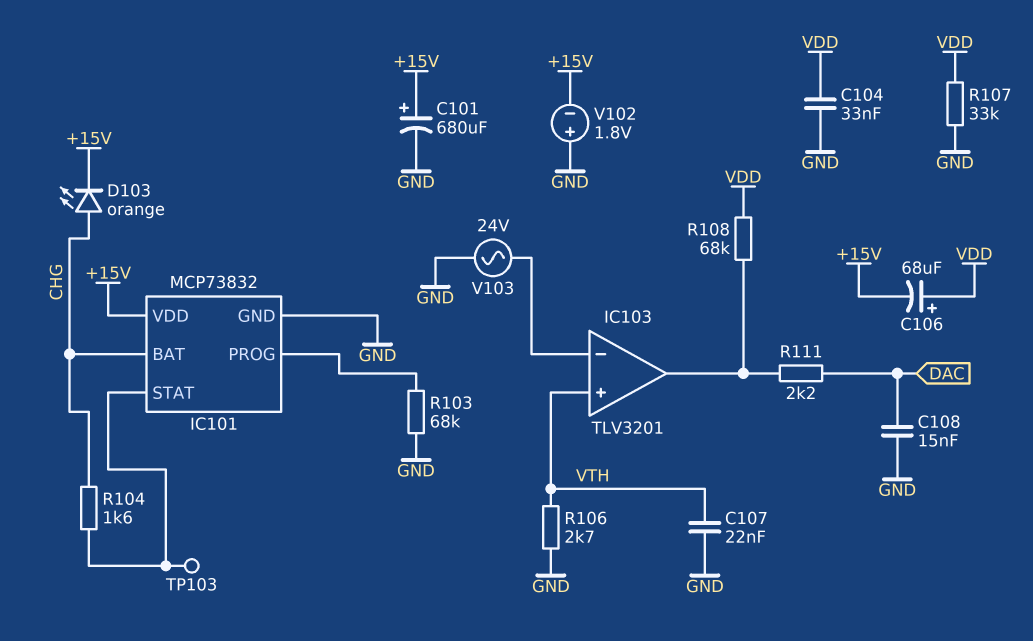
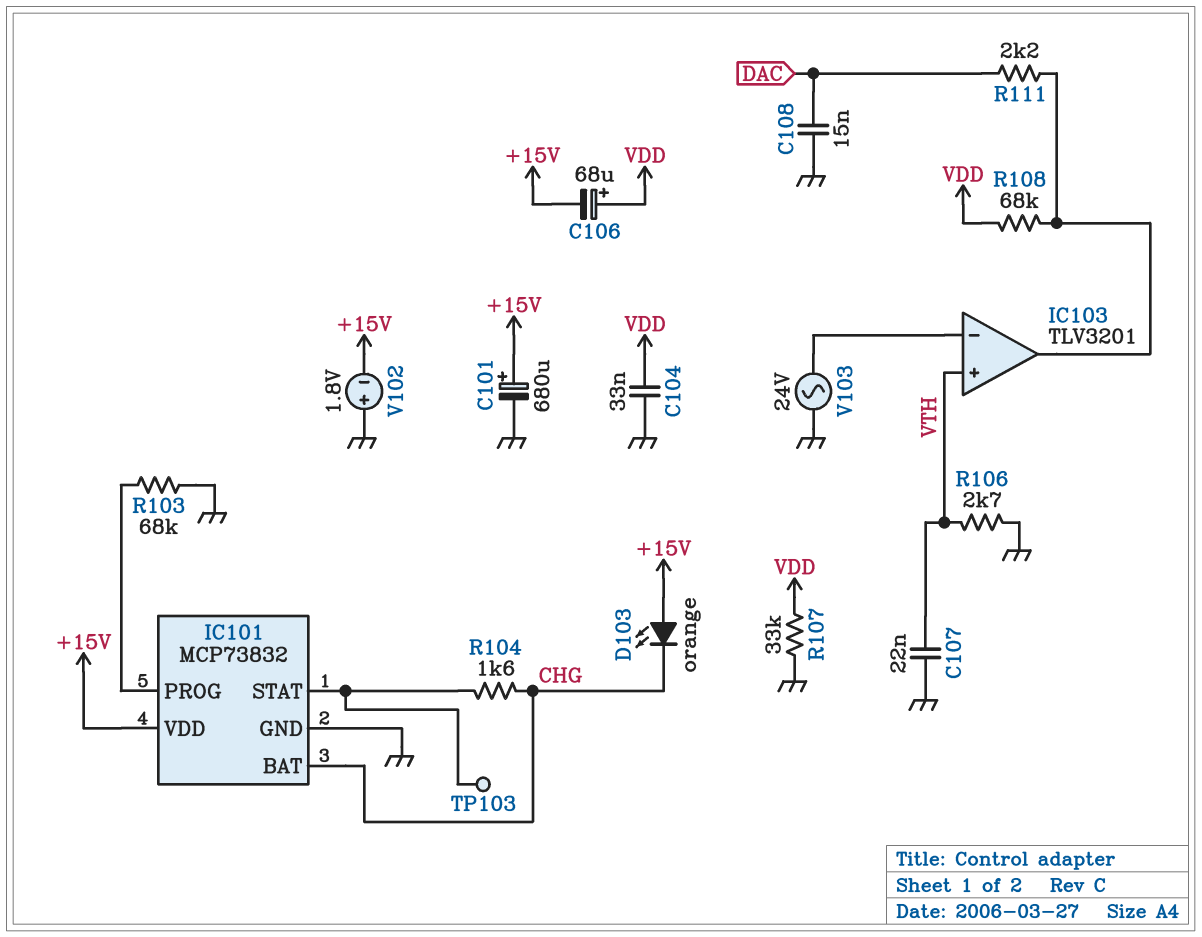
D103: LED orange (A CHG, K +15V) -> LED orange (A +15V, K CHG)

